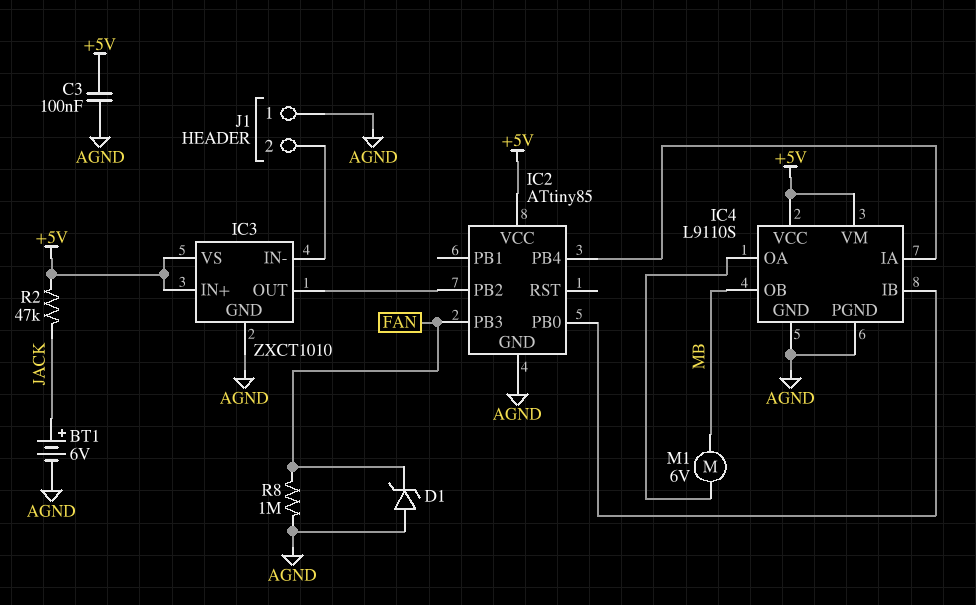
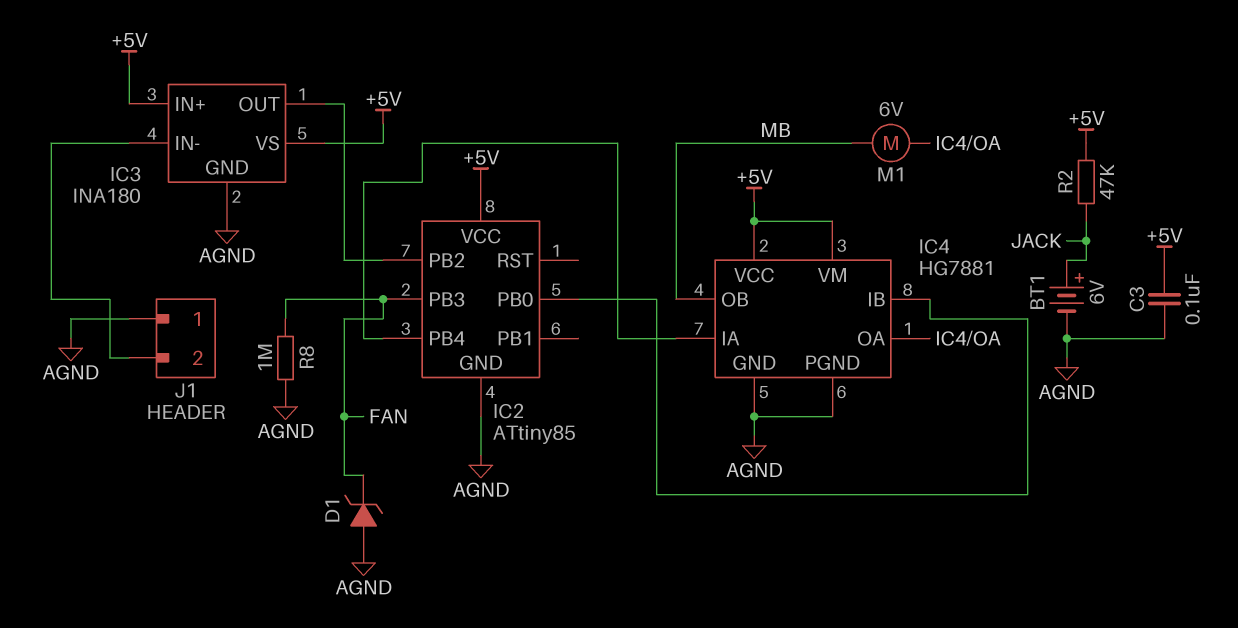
IC3: ZXCT1010 -> INA180
IC4: L9110S -> HG7881

